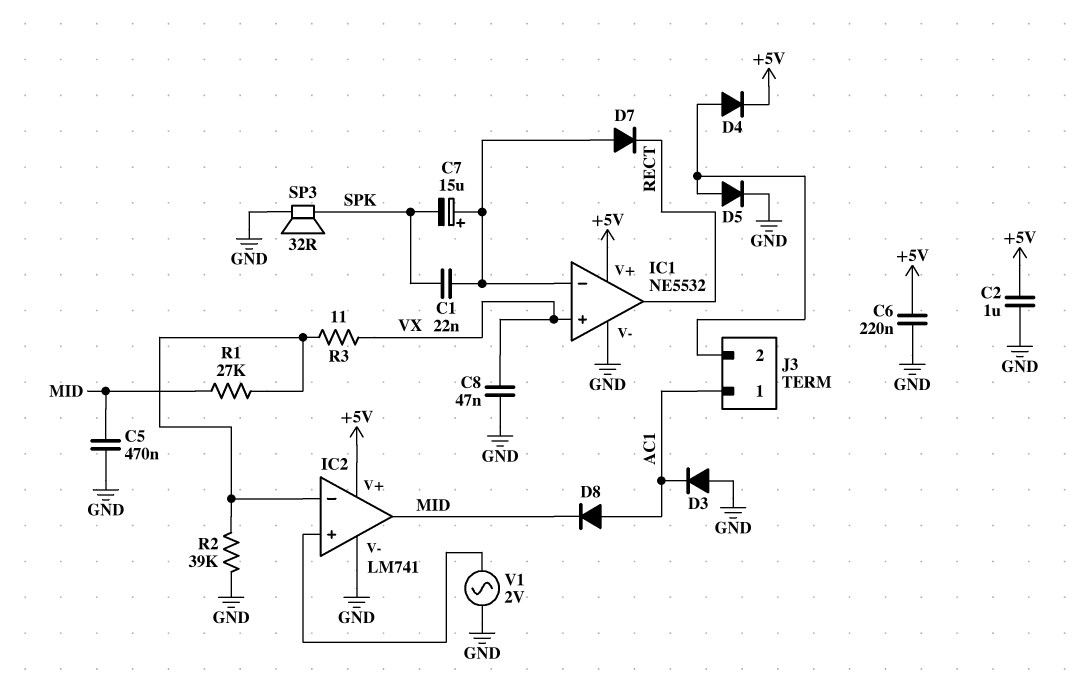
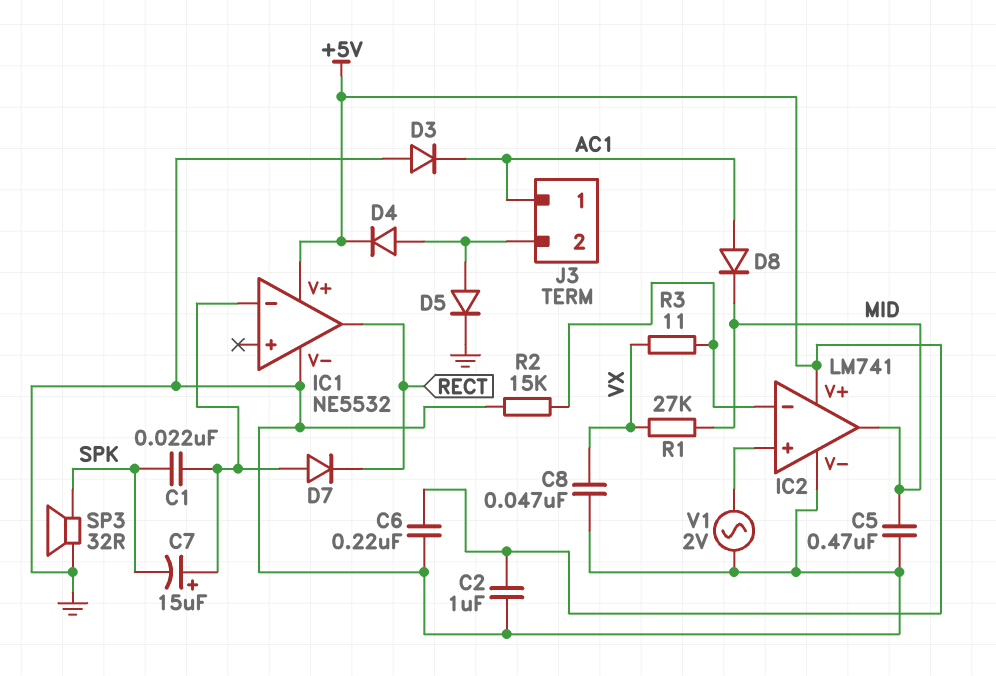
IC1 pin in+: VX -> none
R1: 27k (IC2/in-, MID) -> 27k (MID, VX)
R2: 39k (GND, IC2/in-) -> 15k (GND, IC2/in-)

